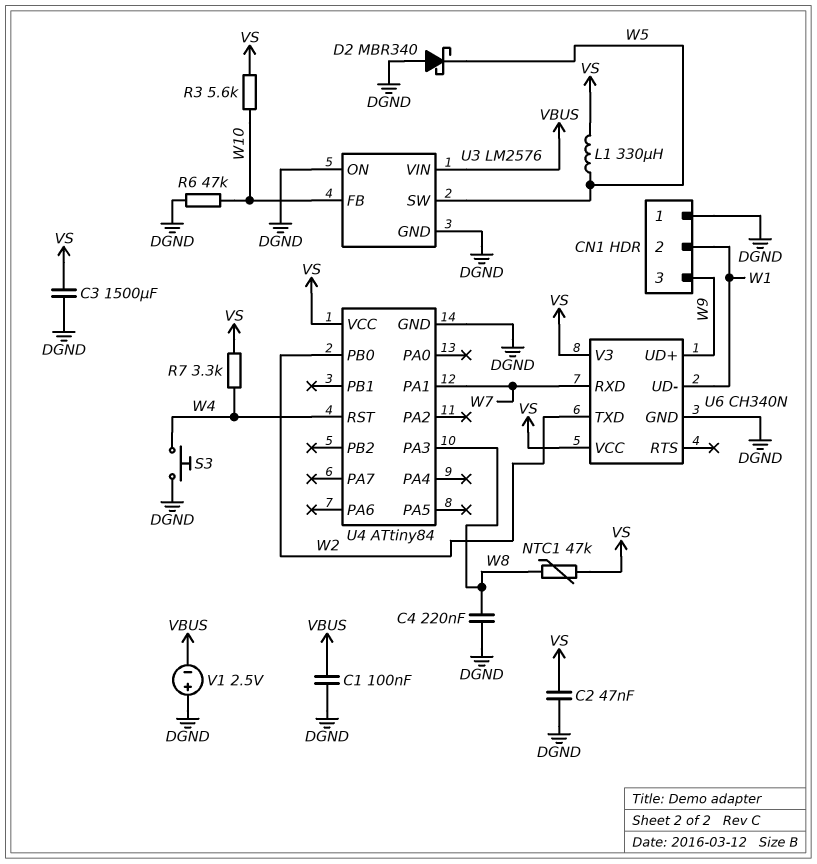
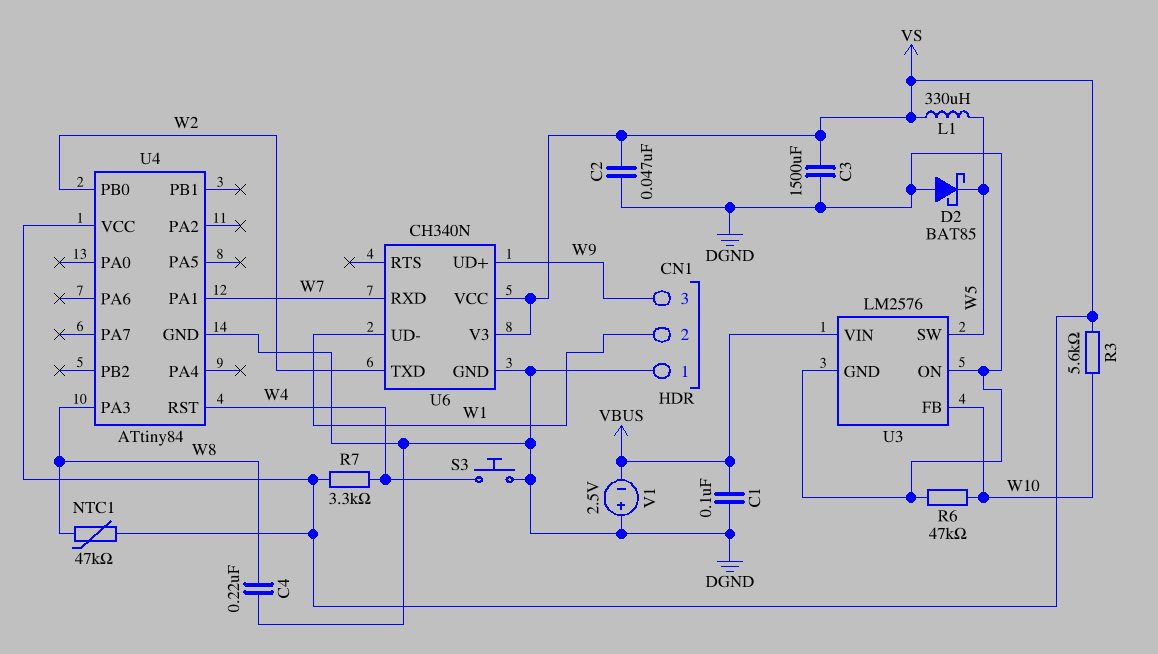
D2: schottky MBR340 (A DGND, K W5) -> schottky BAT85 (A DGND, K W5)

